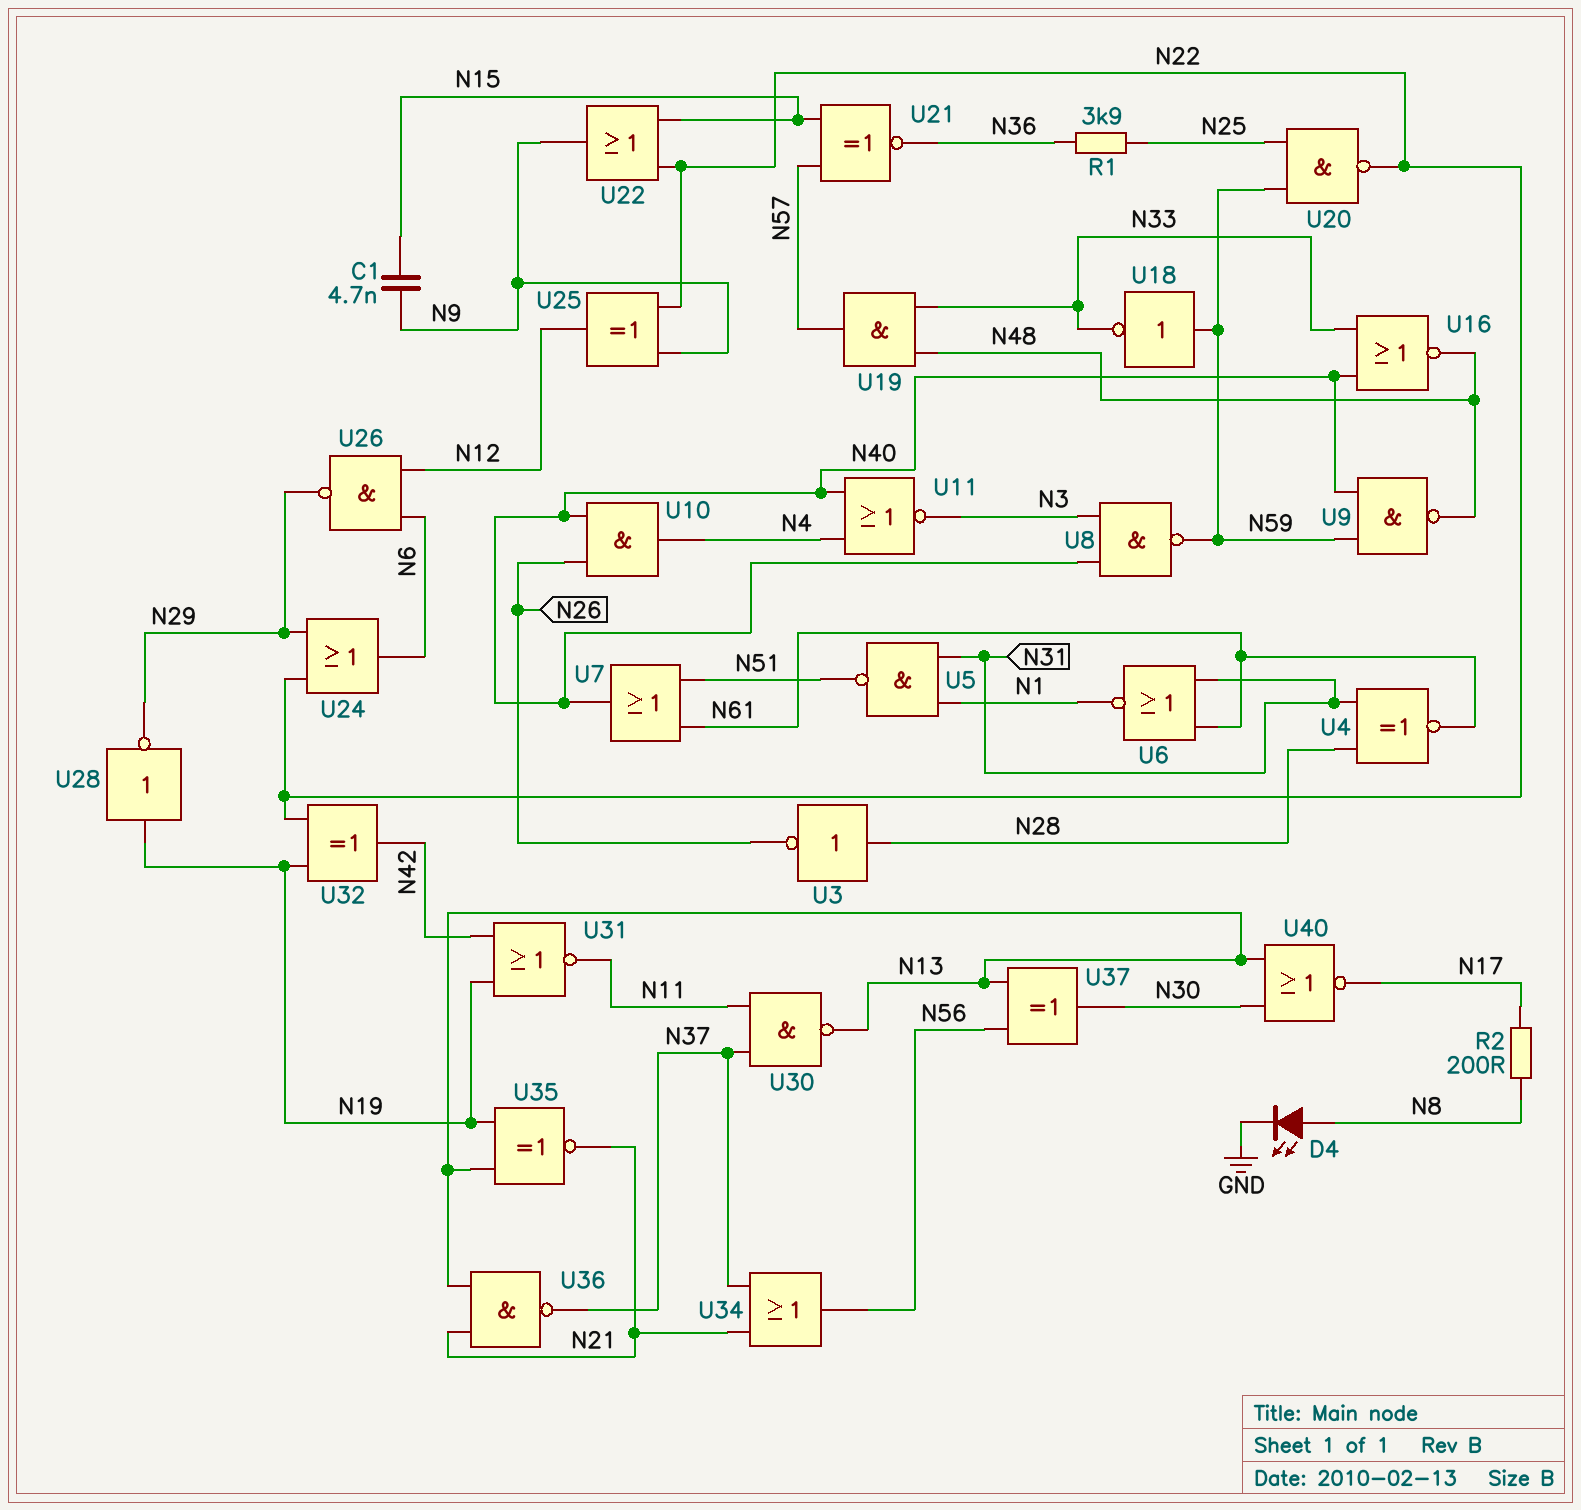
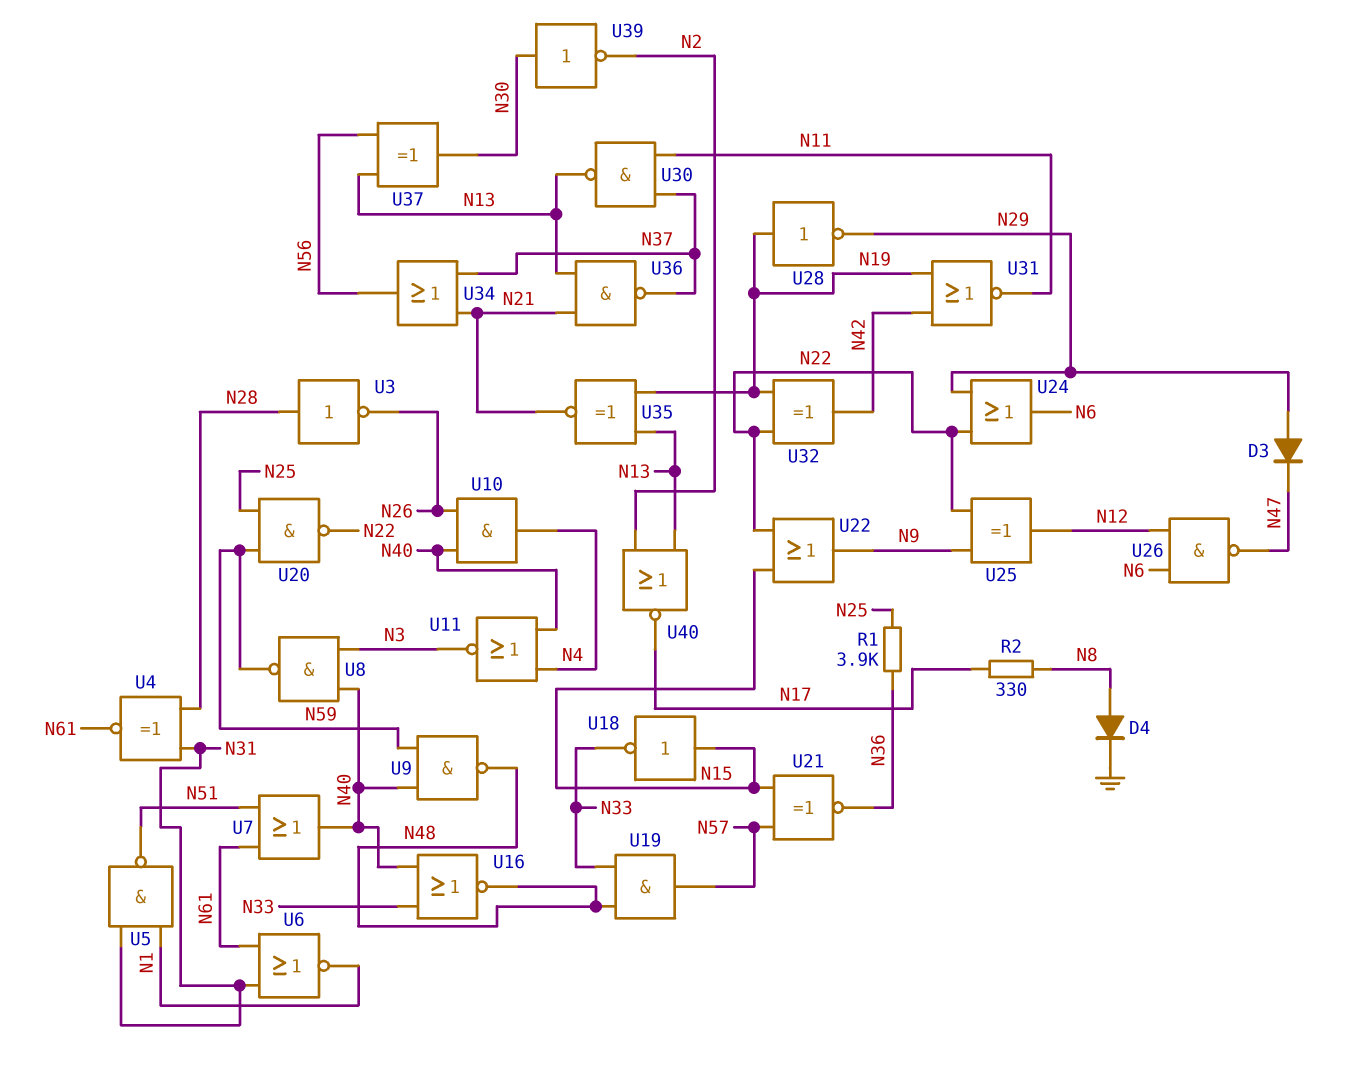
C1: 4.7nF (N9, N15) -> none
D3: none -> diode (A N29, K N47)
D4: LED (A N8, K GND) -> diode (A N8, K GND)
R2: 200 (N8, N17) -> 330 (N8, N17)
U18: NOT (in N59, out N33) -> NOT (in N15, out N33)
U26: NAND (in N6, in N12, out N29) -> NAND (in N6, in N12, out N47)
U39: none -> NOT (in N30, out N2)
U40: NOR (in N13, in N30, out N17) -> NOR (in N2, in N13, out N17)

